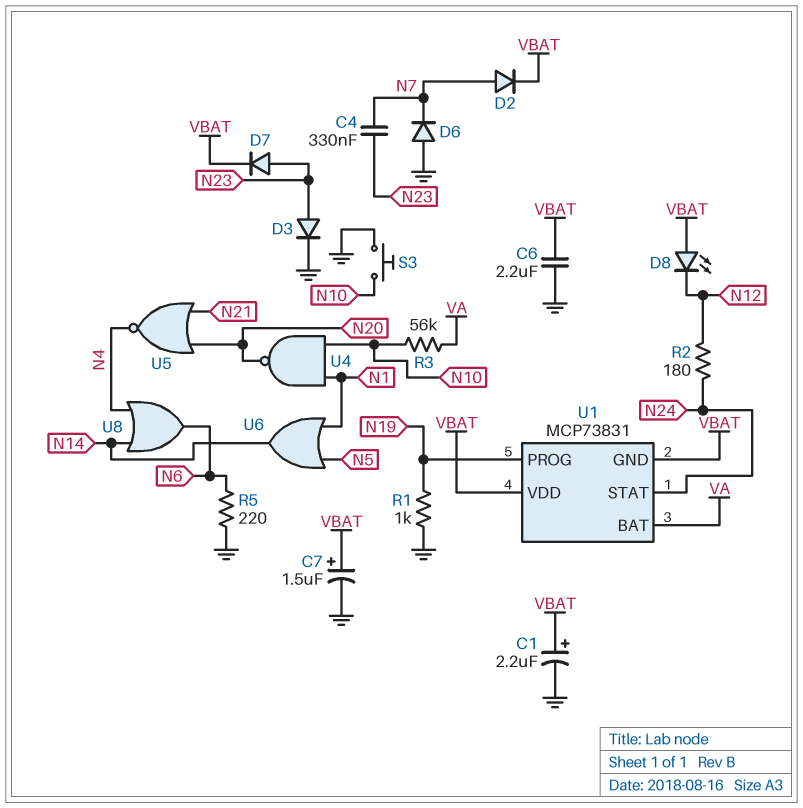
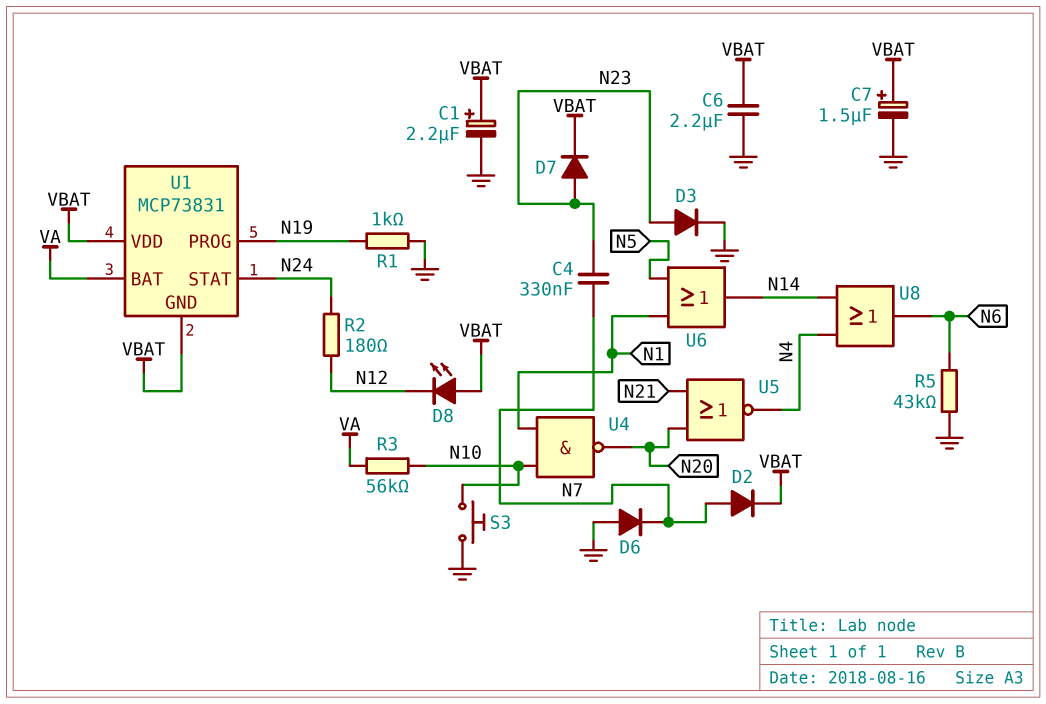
R5: 220 (GND, N6) -> 43k (GND, N6)

